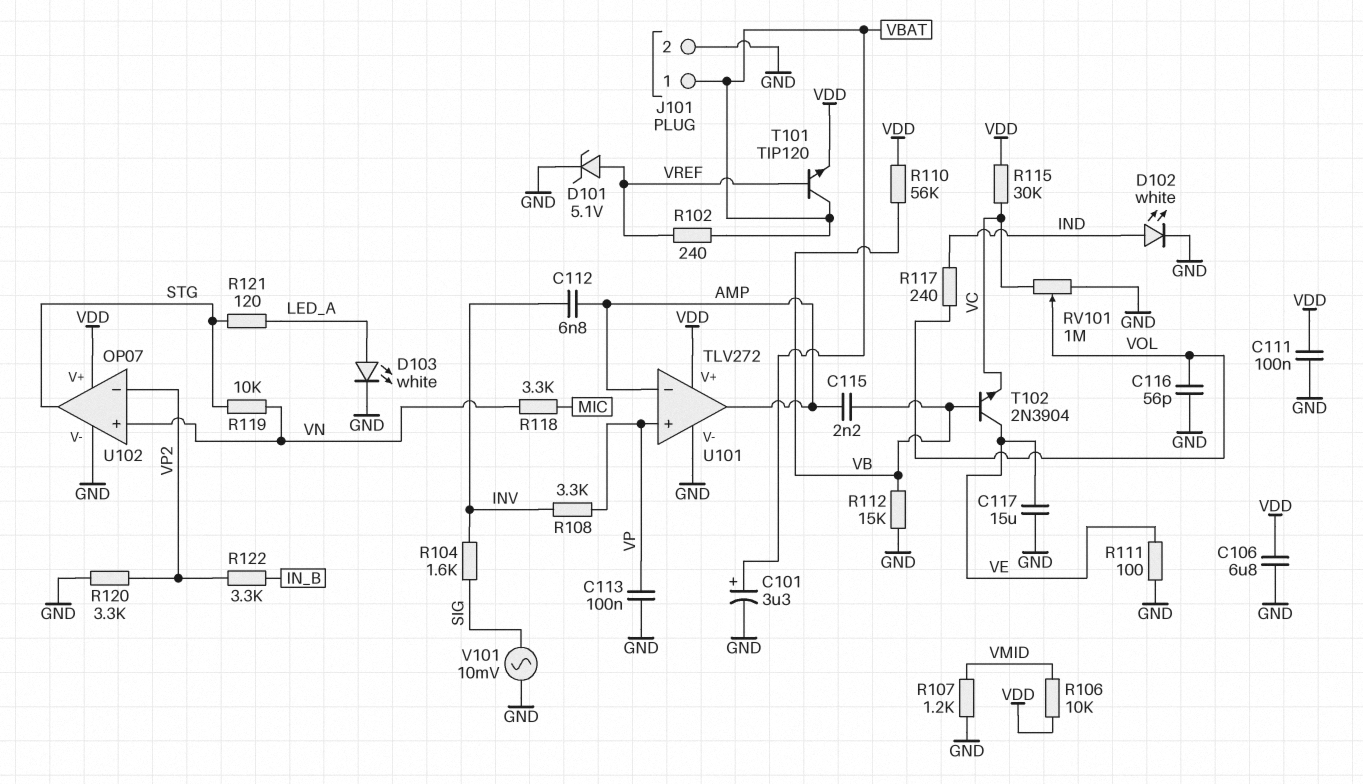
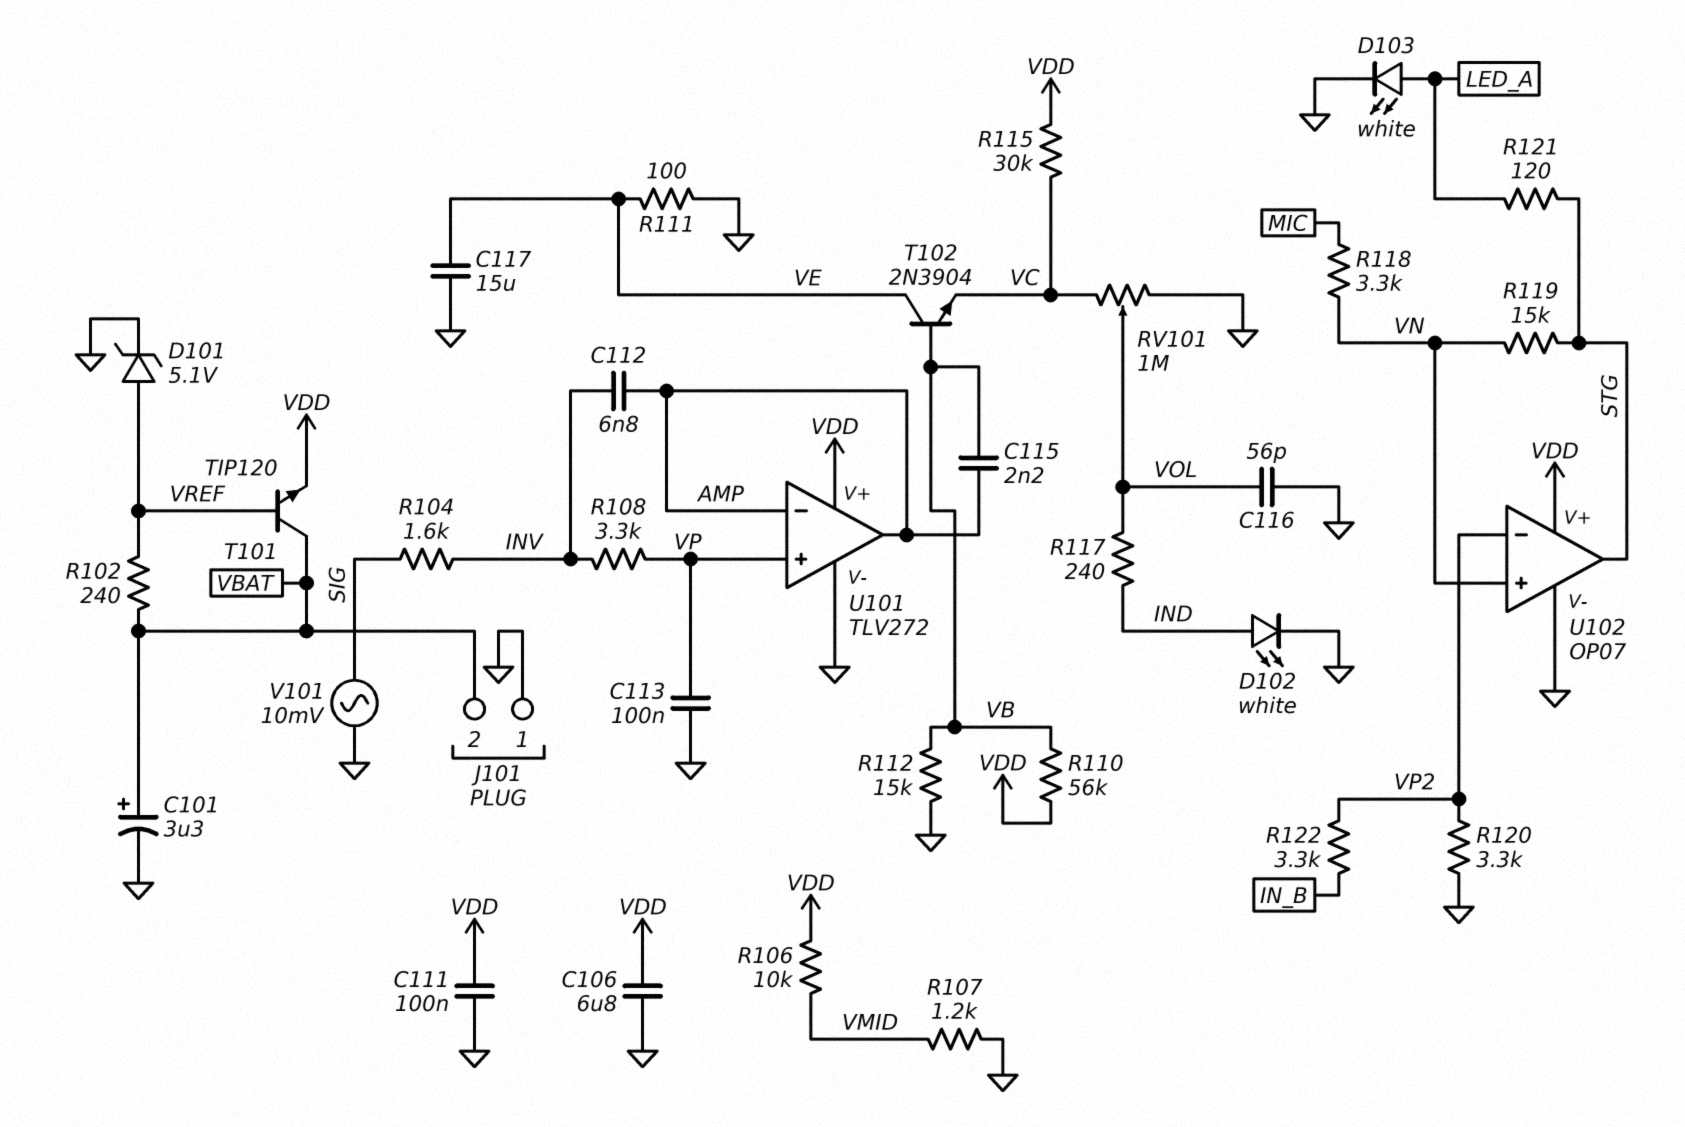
J101 pin 1: VBAT -> GND
J101 pin 2: GND -> VBAT
R119: 10k (STG, VN) -> 15k (STG, VN)

